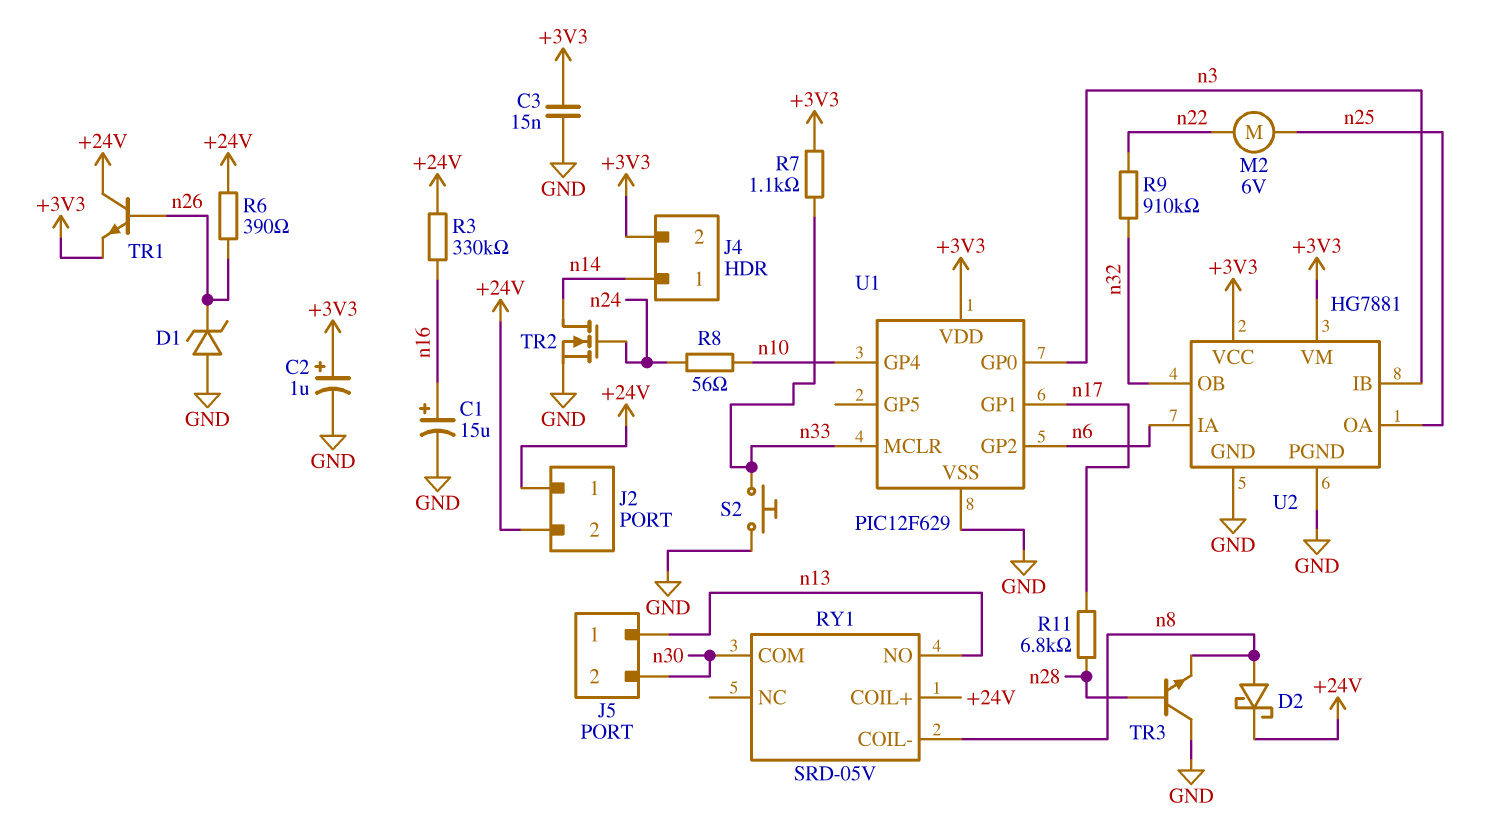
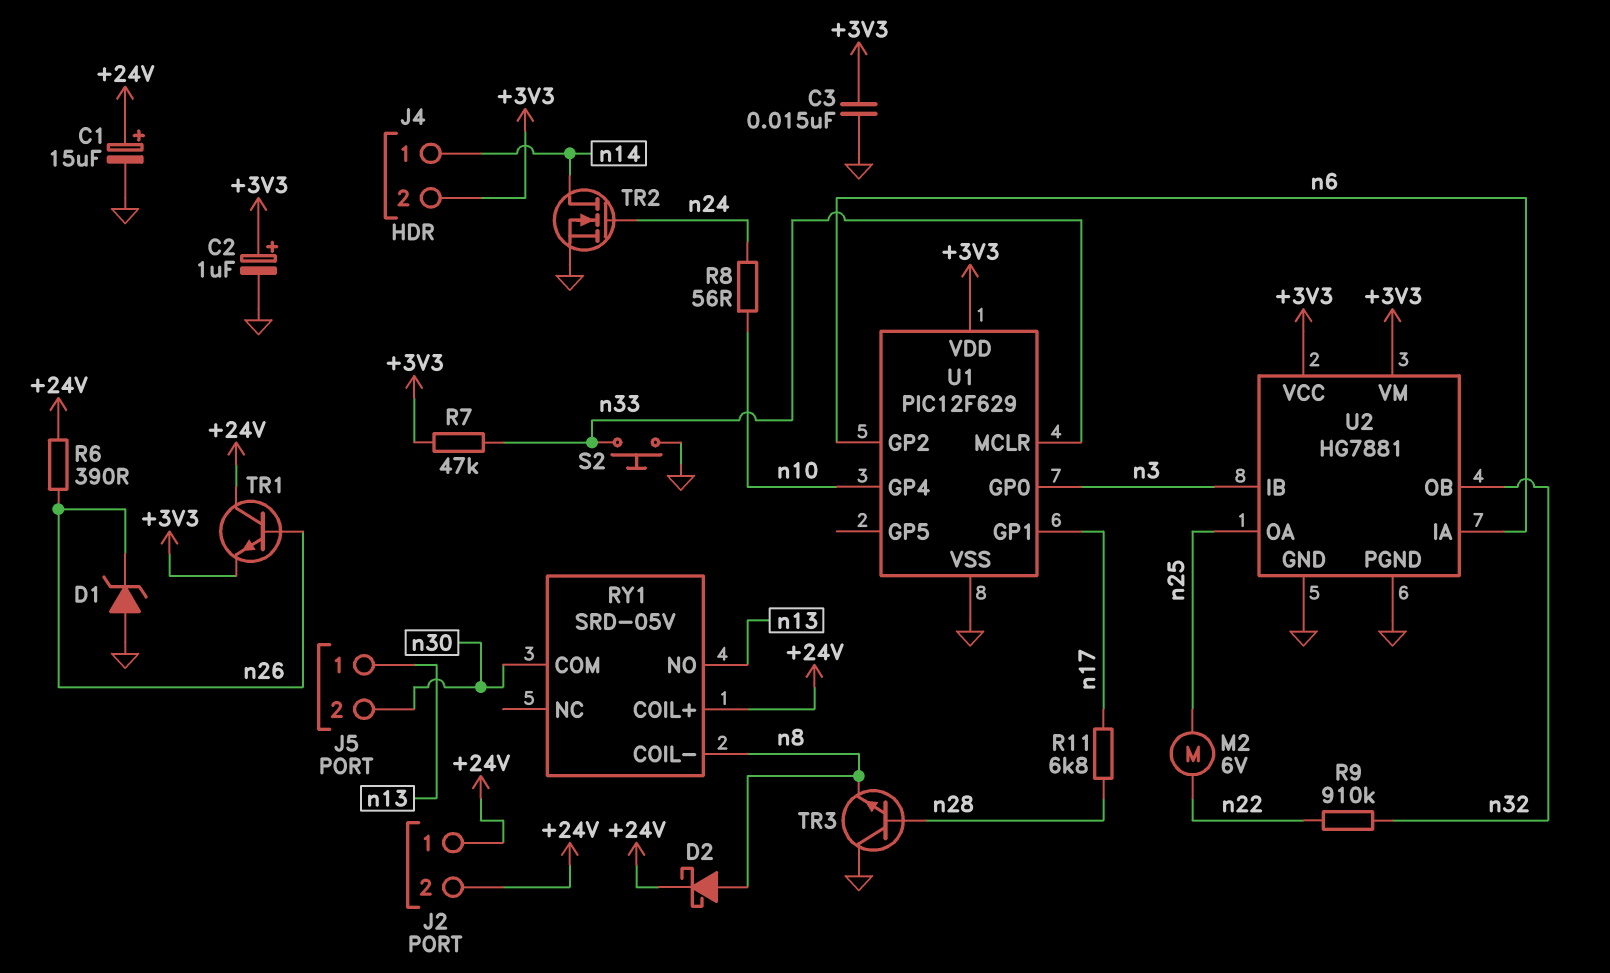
C1: 15uF (plus n16, minus GND) -> 15uF (plus +24V, minus GND)
R3: 330k (+24V, n16) -> none
R7: 1.1k (+3V3, n33) -> 47k (+3V3, n33)

